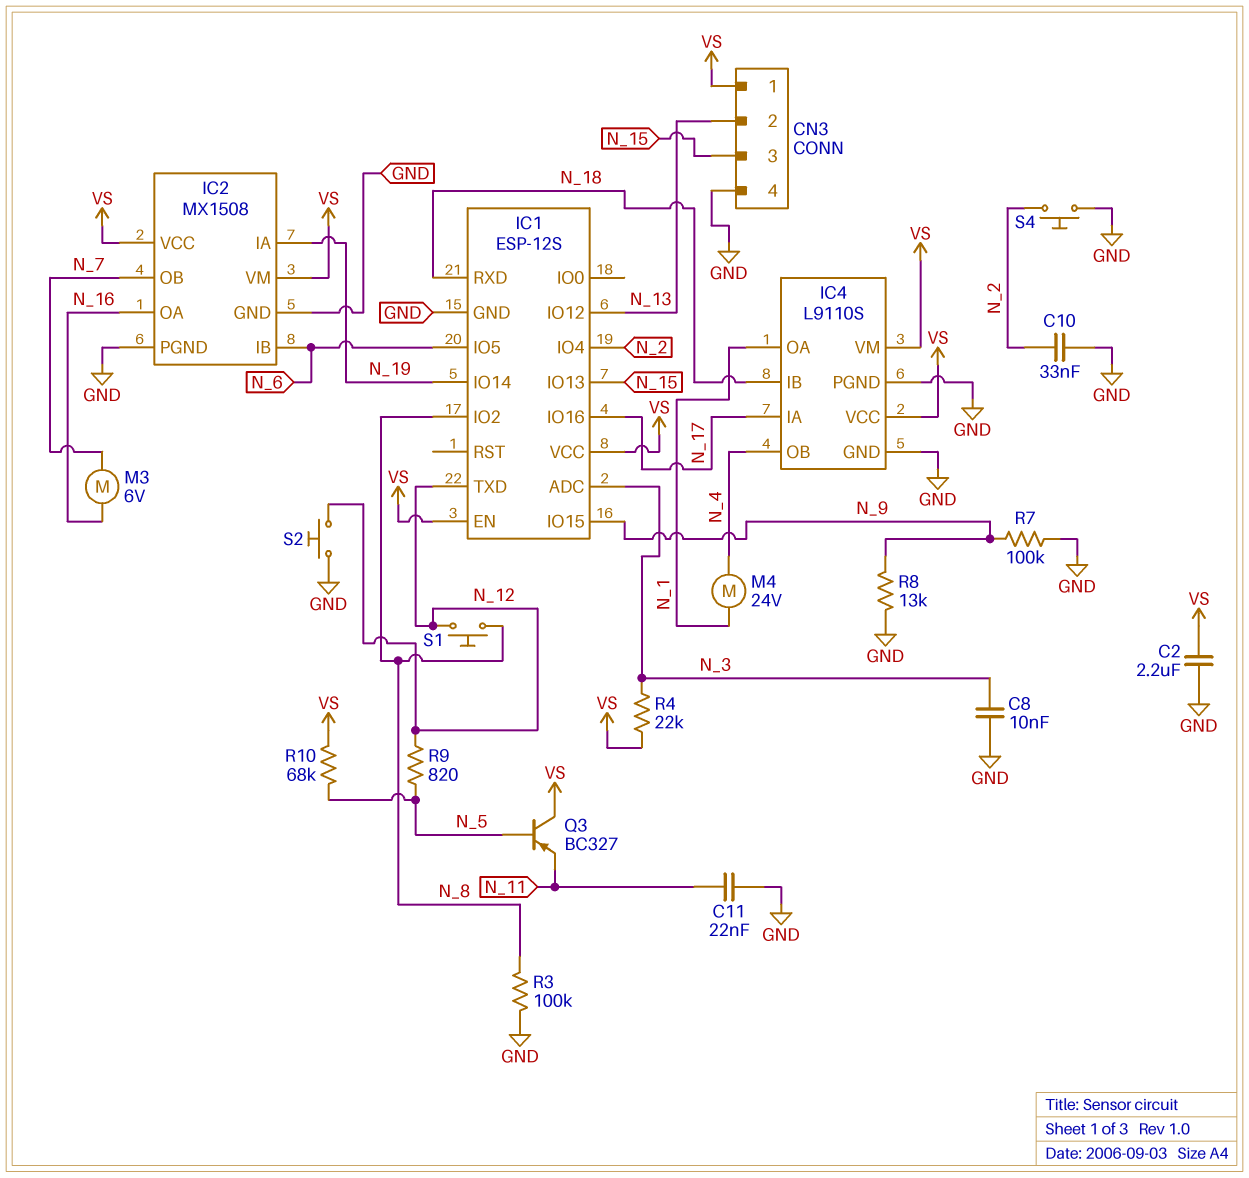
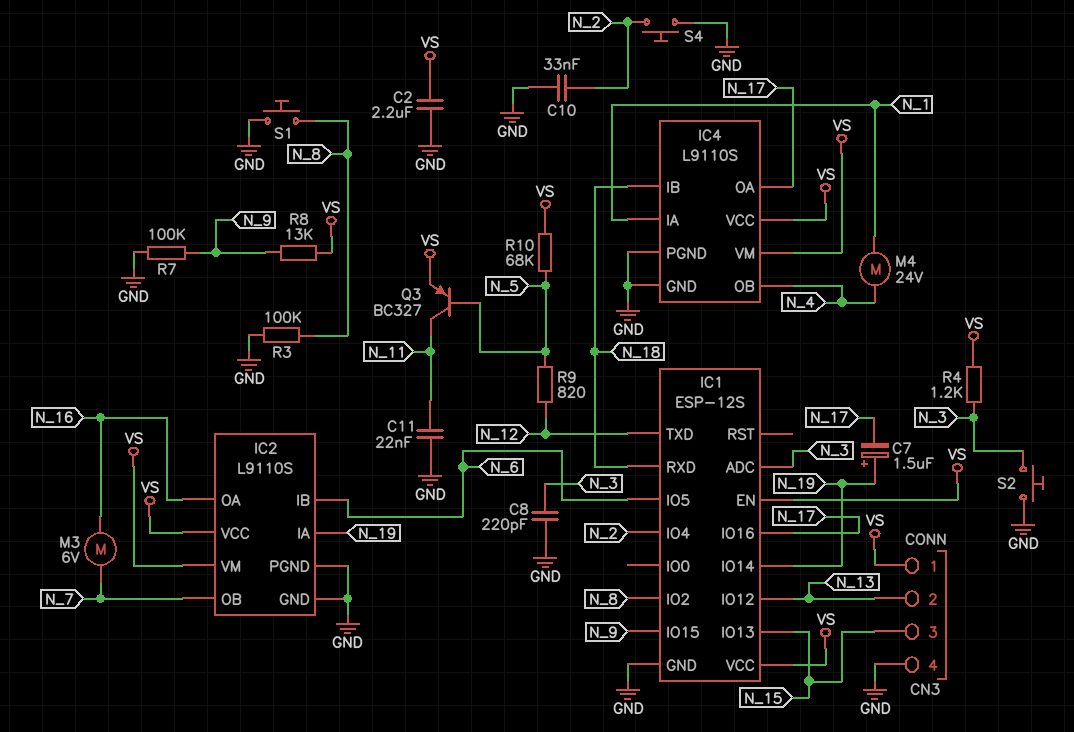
C7: none -> 1.5uF (plus N_19, minus N_17)
C8: 10nF (GND, N_3) -> 220pF (GND, N_3)
IC2: MX1508 -> L9110S
IC4 pin IA: N_17 -> N_1
IC4 pin OA: N_1 -> N_17
Q3: PNP BC327 (B N_5, C VS, E N_11) -> PNP BC327 (B N_5, C N_11, E VS)
R4: 22k (N_3, VS) -> 1.2k (N_3, VS)
R8: 13k (GND, N_9) -> 13k (N_9, VS)
S1: button (N_8, N_12) -> button (GND, N_8)
S2: button (GND, N_12) -> button (GND, N_3)

